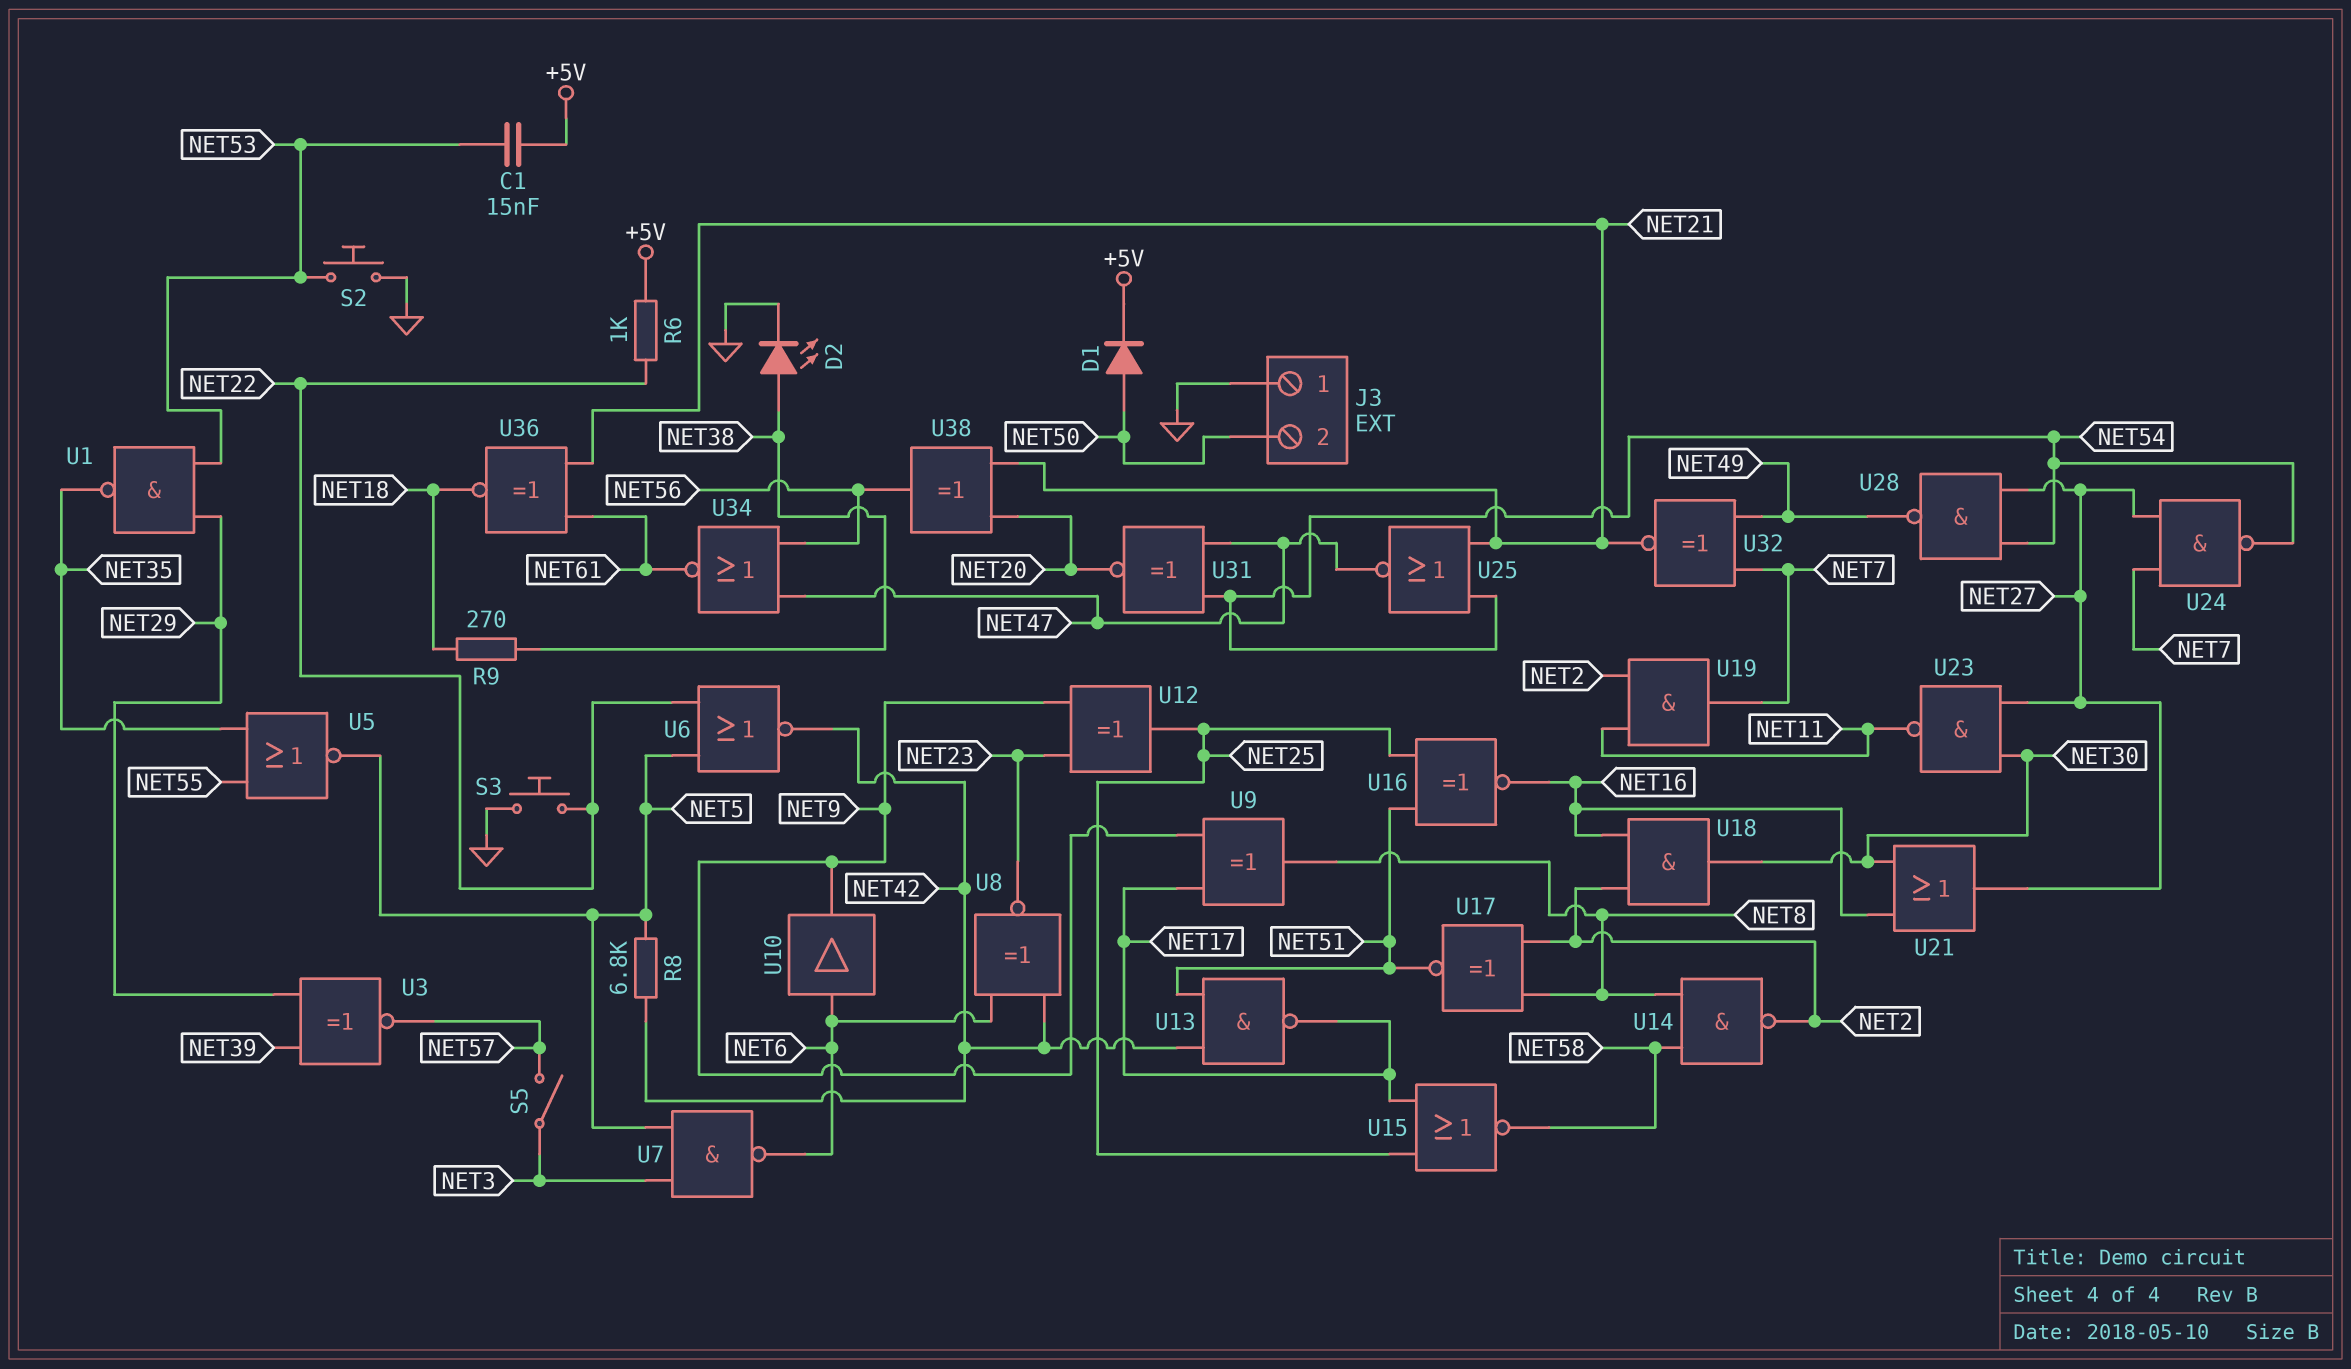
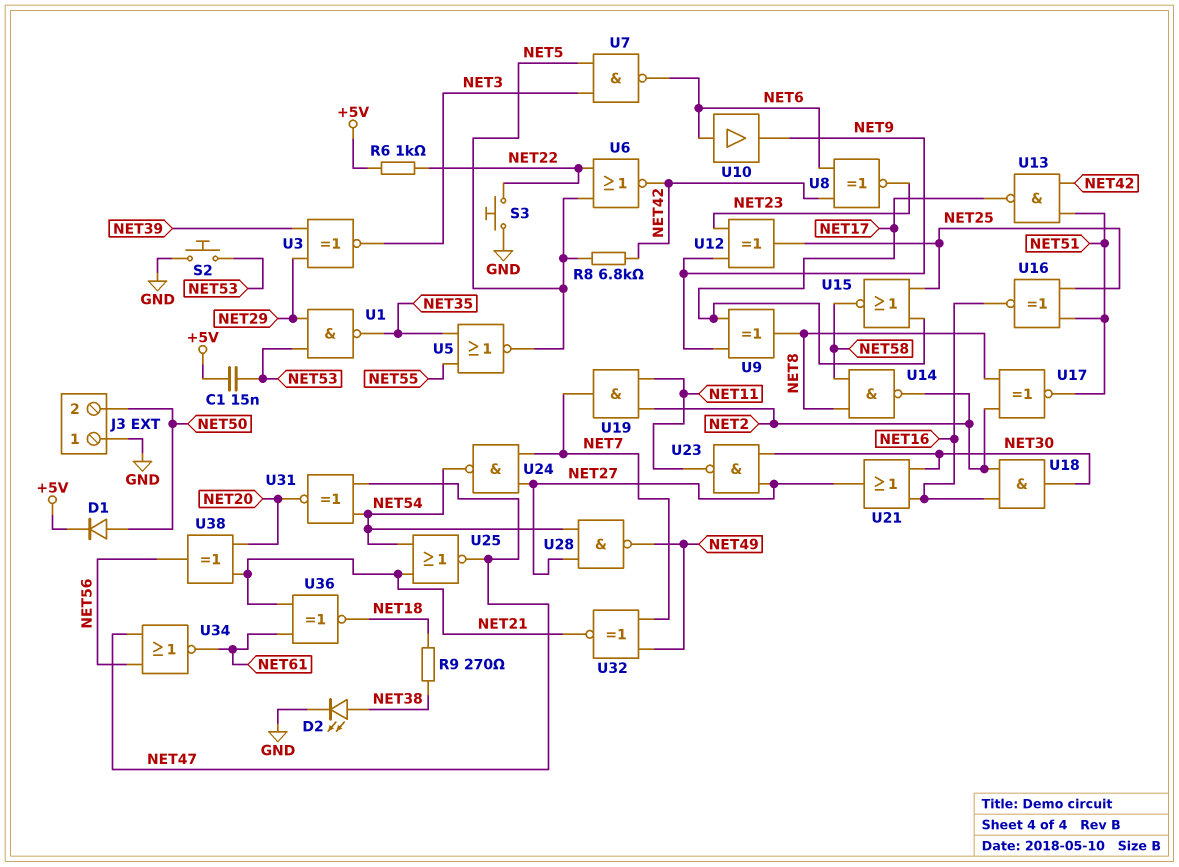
S5: switch (NET3, NET57) -> none
U3: XNOR (in NET29, in NET39, out NET57) -> XNOR (in NET29, in NET39, out NET3)

